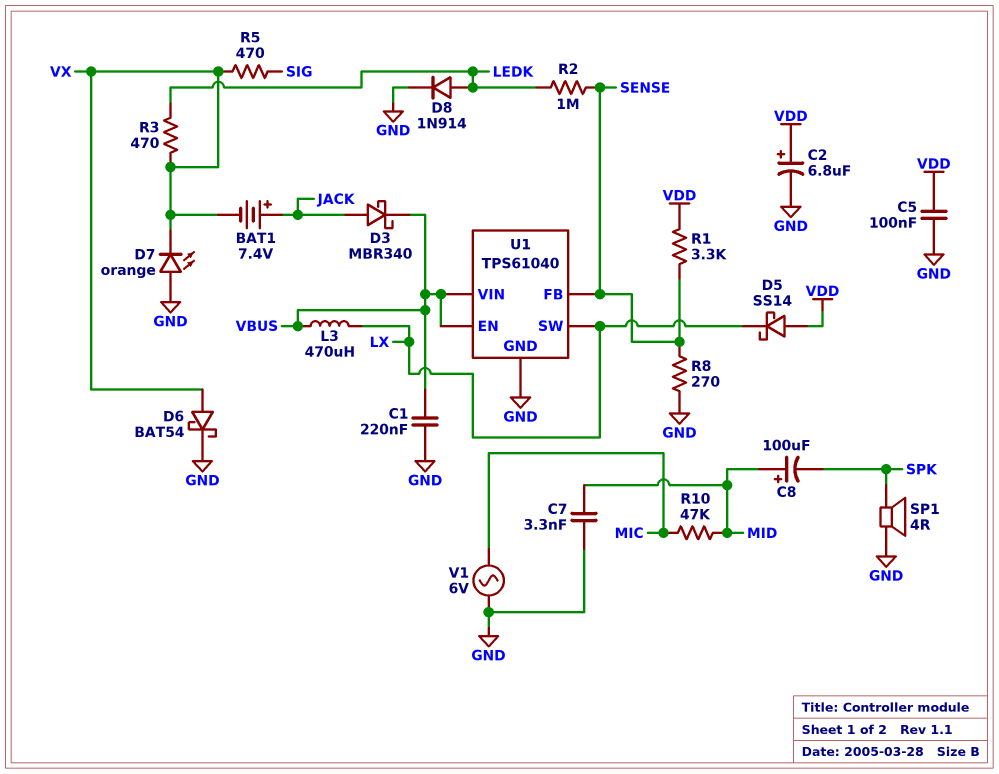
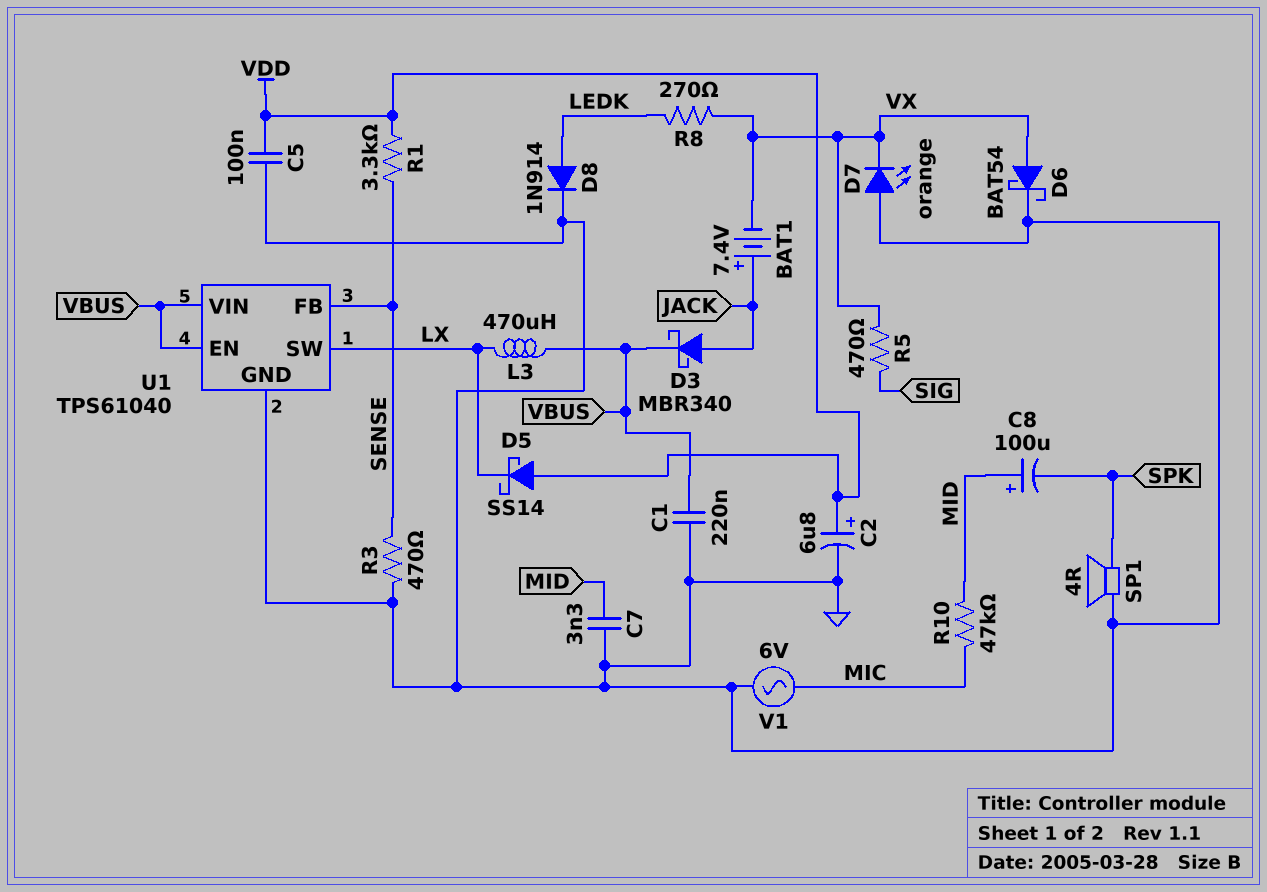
R2: 1M (LEDK, SENSE) -> none
R3: 470 (LEDK, VX) -> 470 (GND, SENSE)
R8: 270 (GND, SENSE) -> 270 (LEDK, VX)

